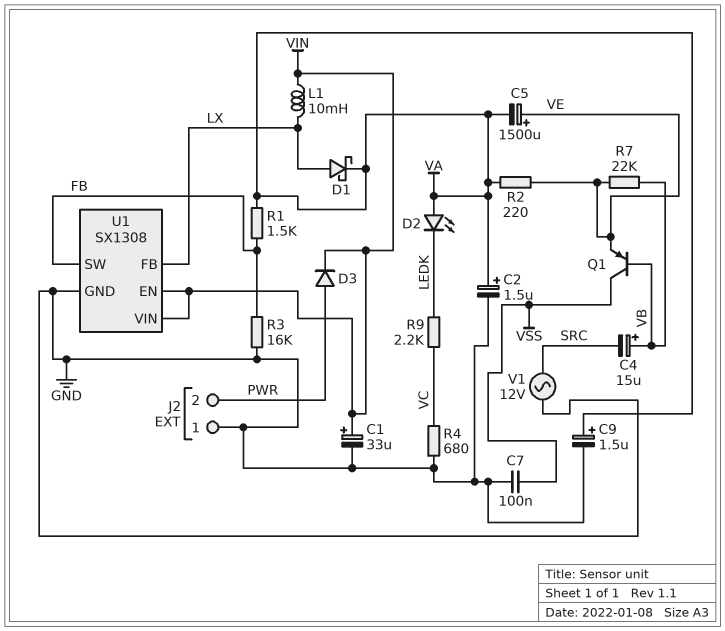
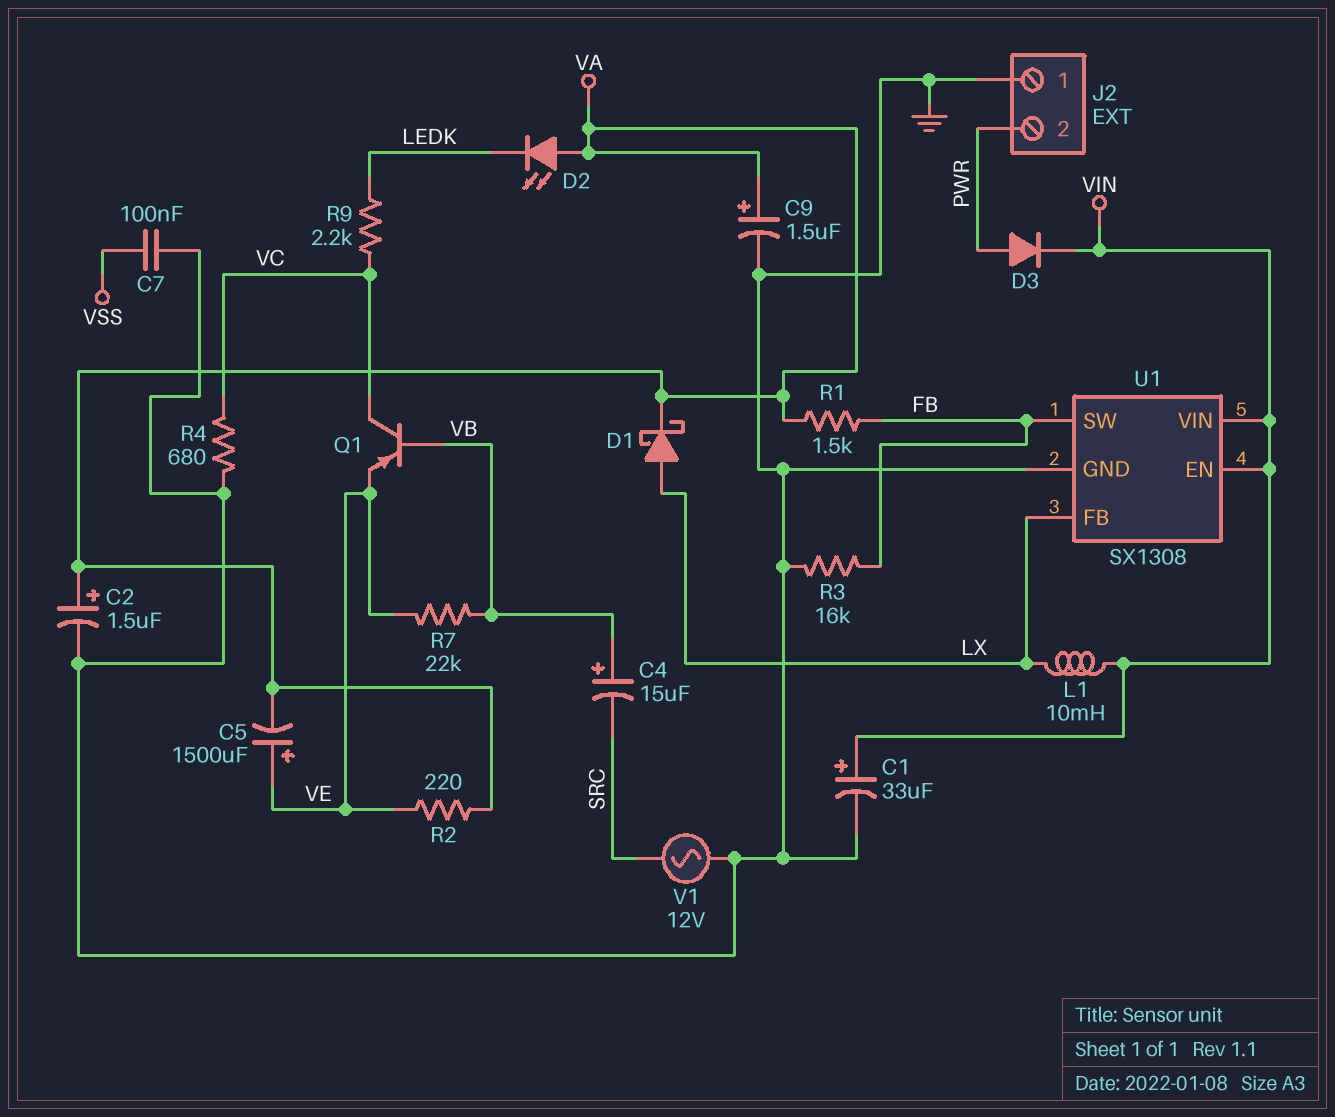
Q1: PNP (B VB, C VSS, E VE) -> PNP (B VB, C VC, E VE)

